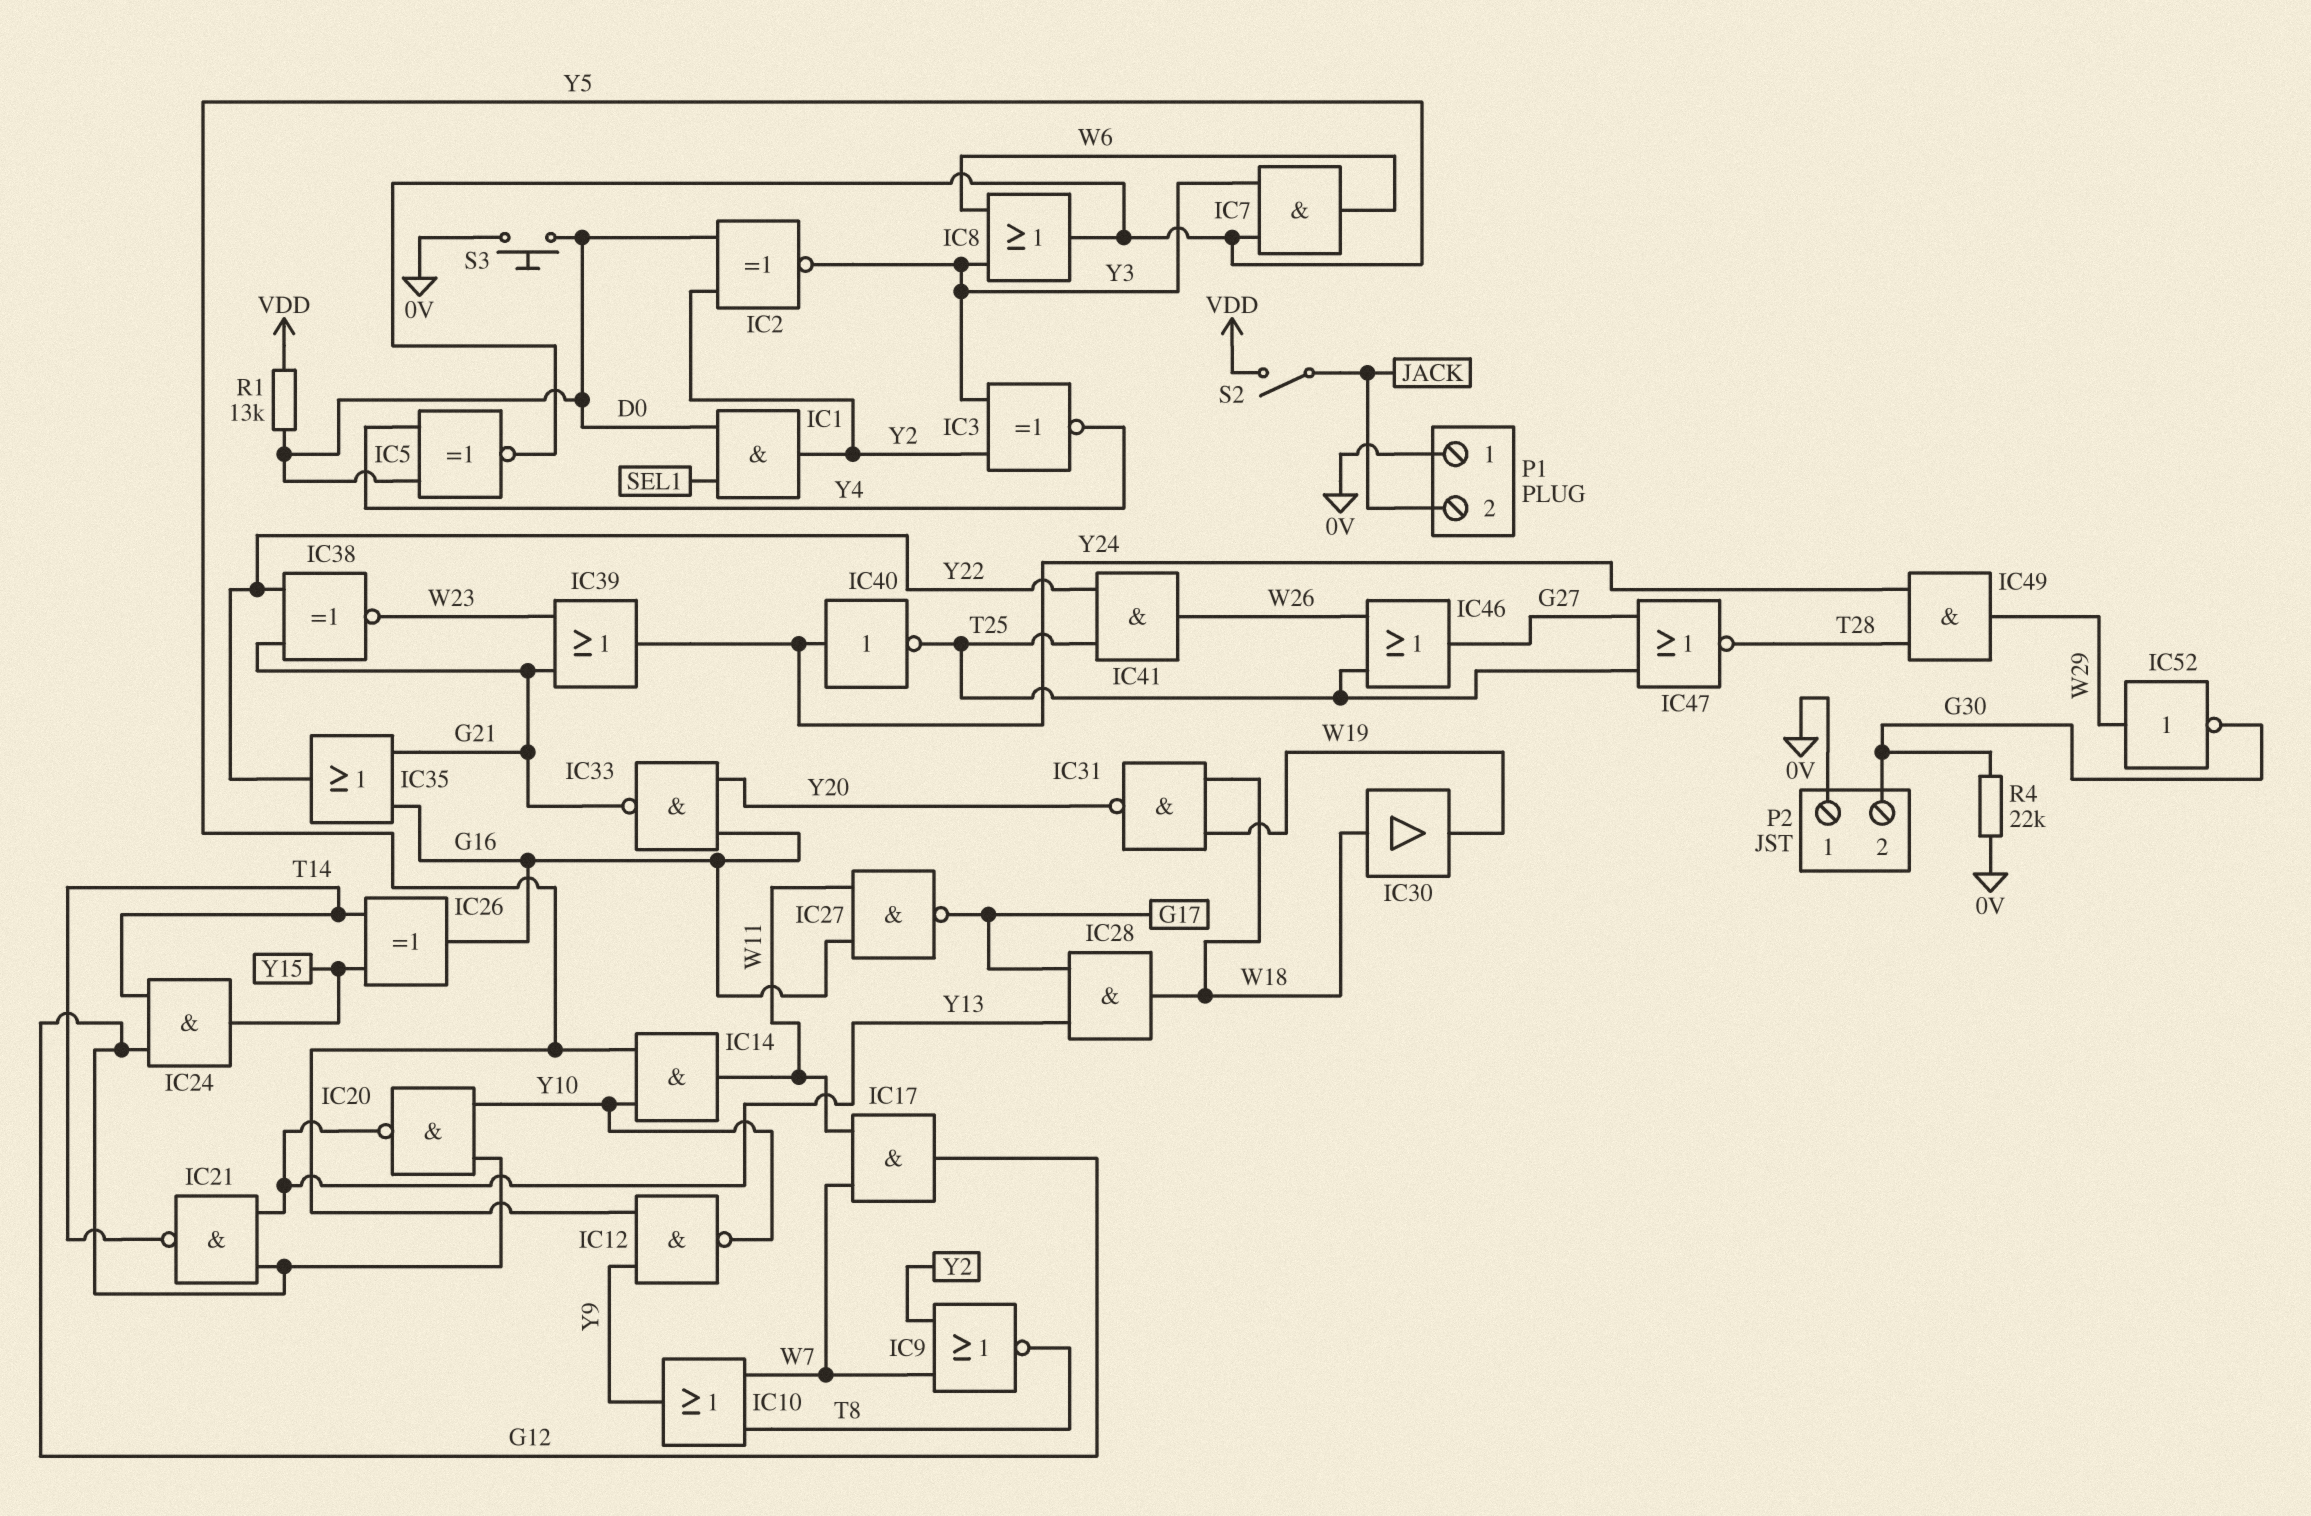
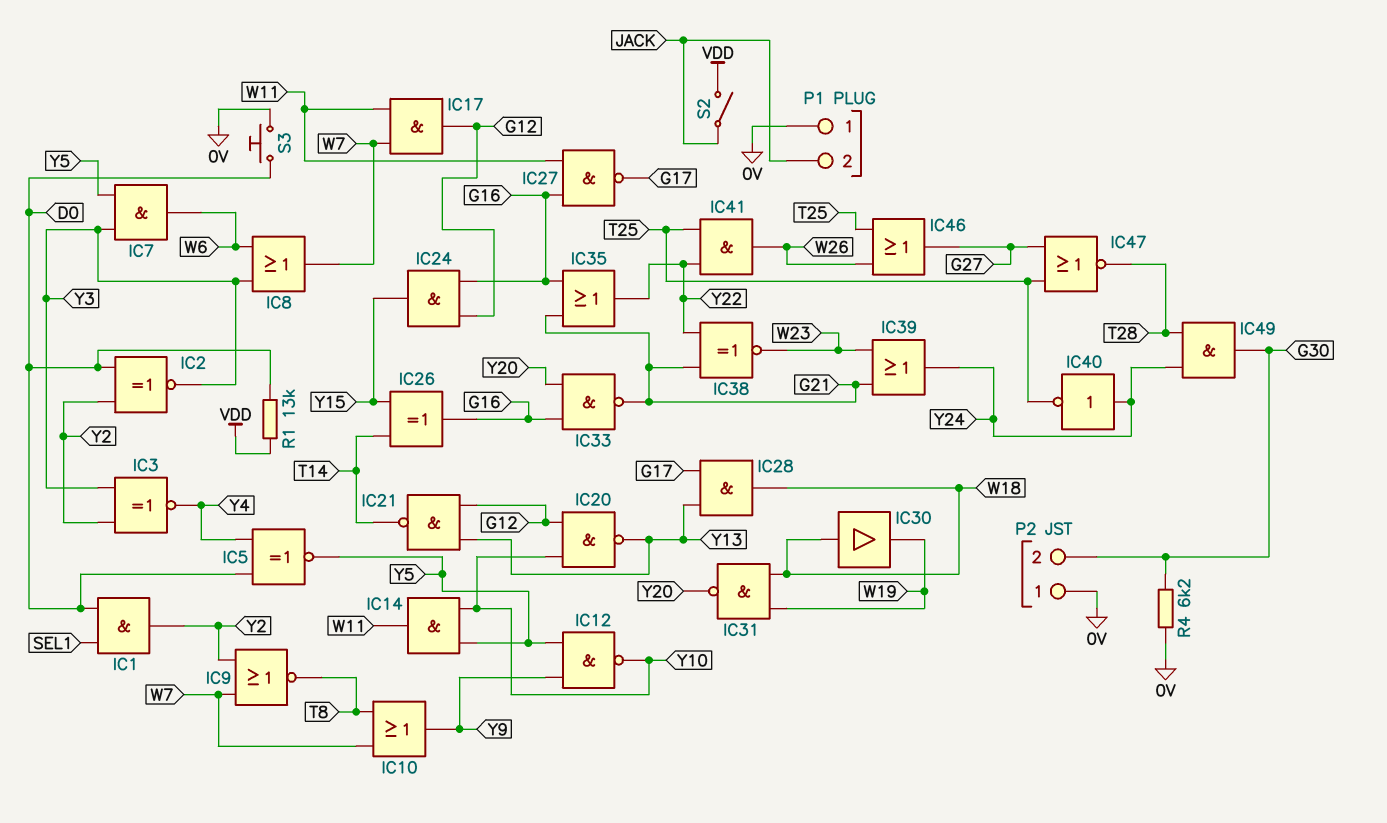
IC8: OR (in W6, in Y3, out Y5) -> OR (in W6, in Y3, out W7)
IC24: AND (in G12, in T14, out Y15) -> AND (in G12, in G16, out Y15)
IC49: AND (in T28, in Y24, out W29) -> AND (in T28, in Y24, out G30)
IC52: NOT (in W29, out G30) -> none
R4: 22k (0V, G30) -> 6.2k (0V, G30)

